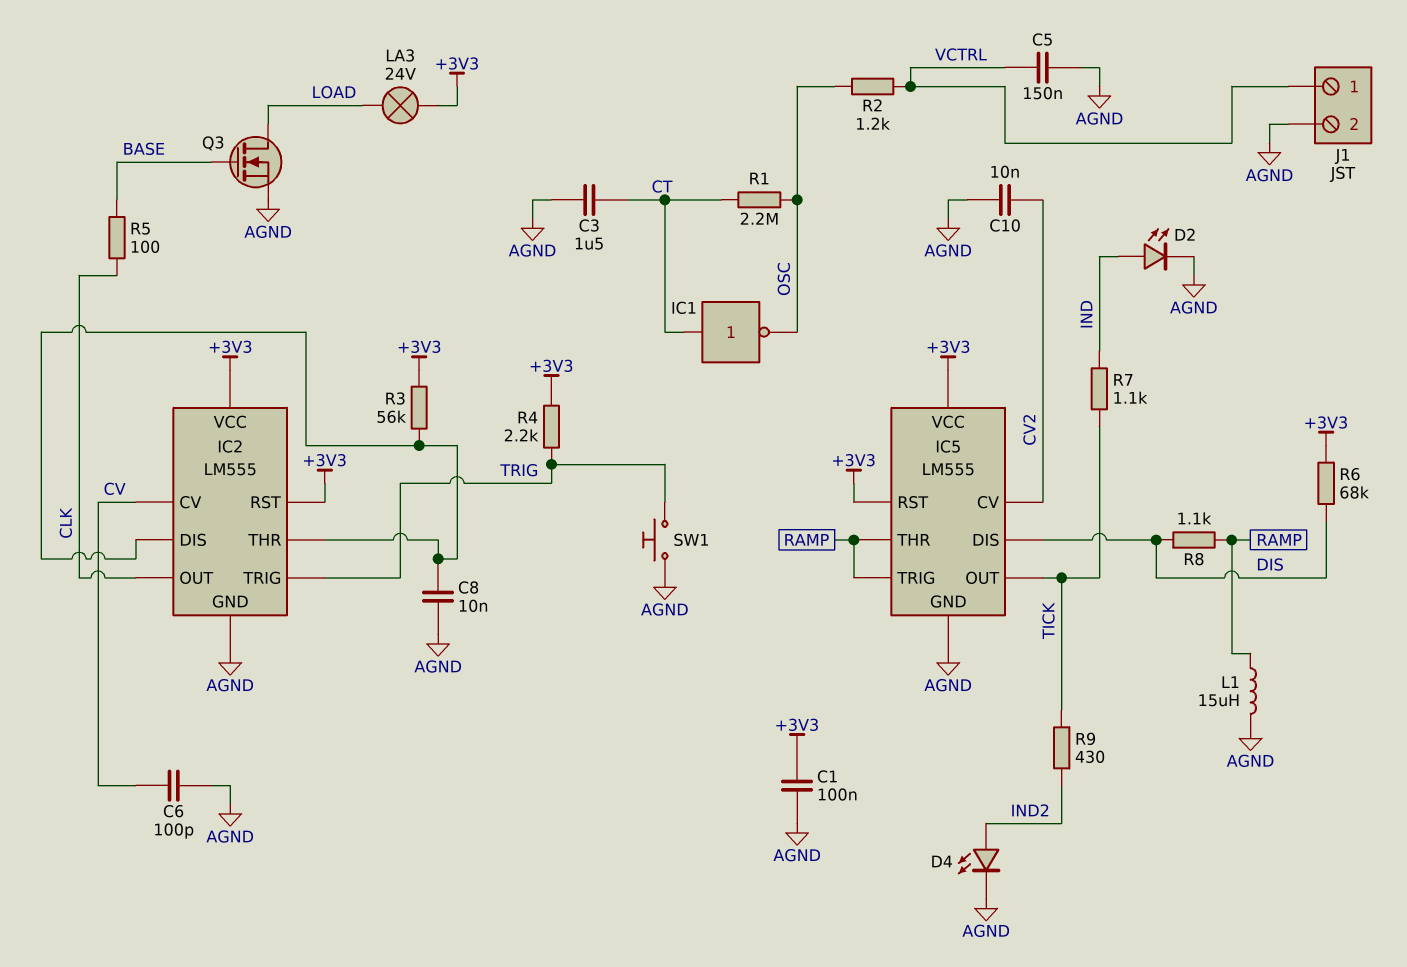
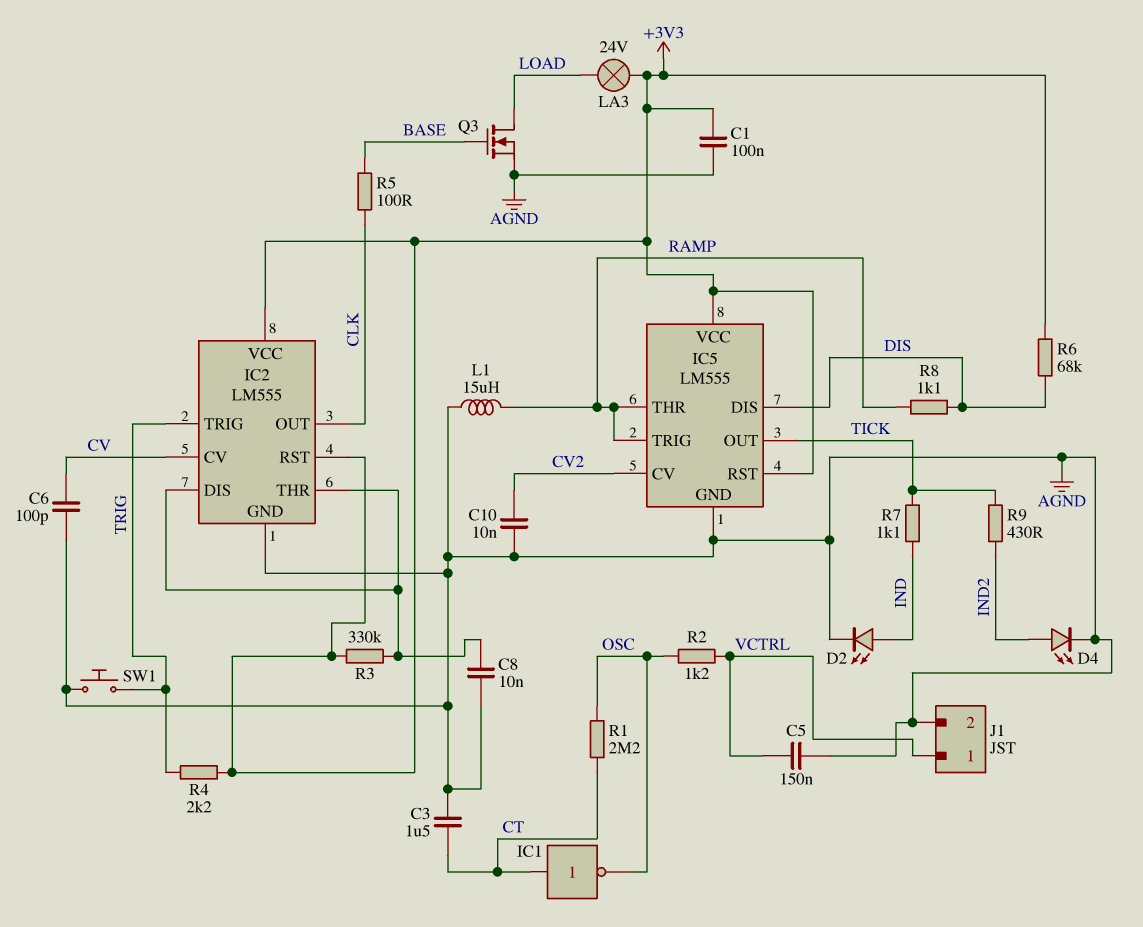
R3: 56k (+3V3, IC2/DIS) -> 330k (+3V3, IC2/DIS)

